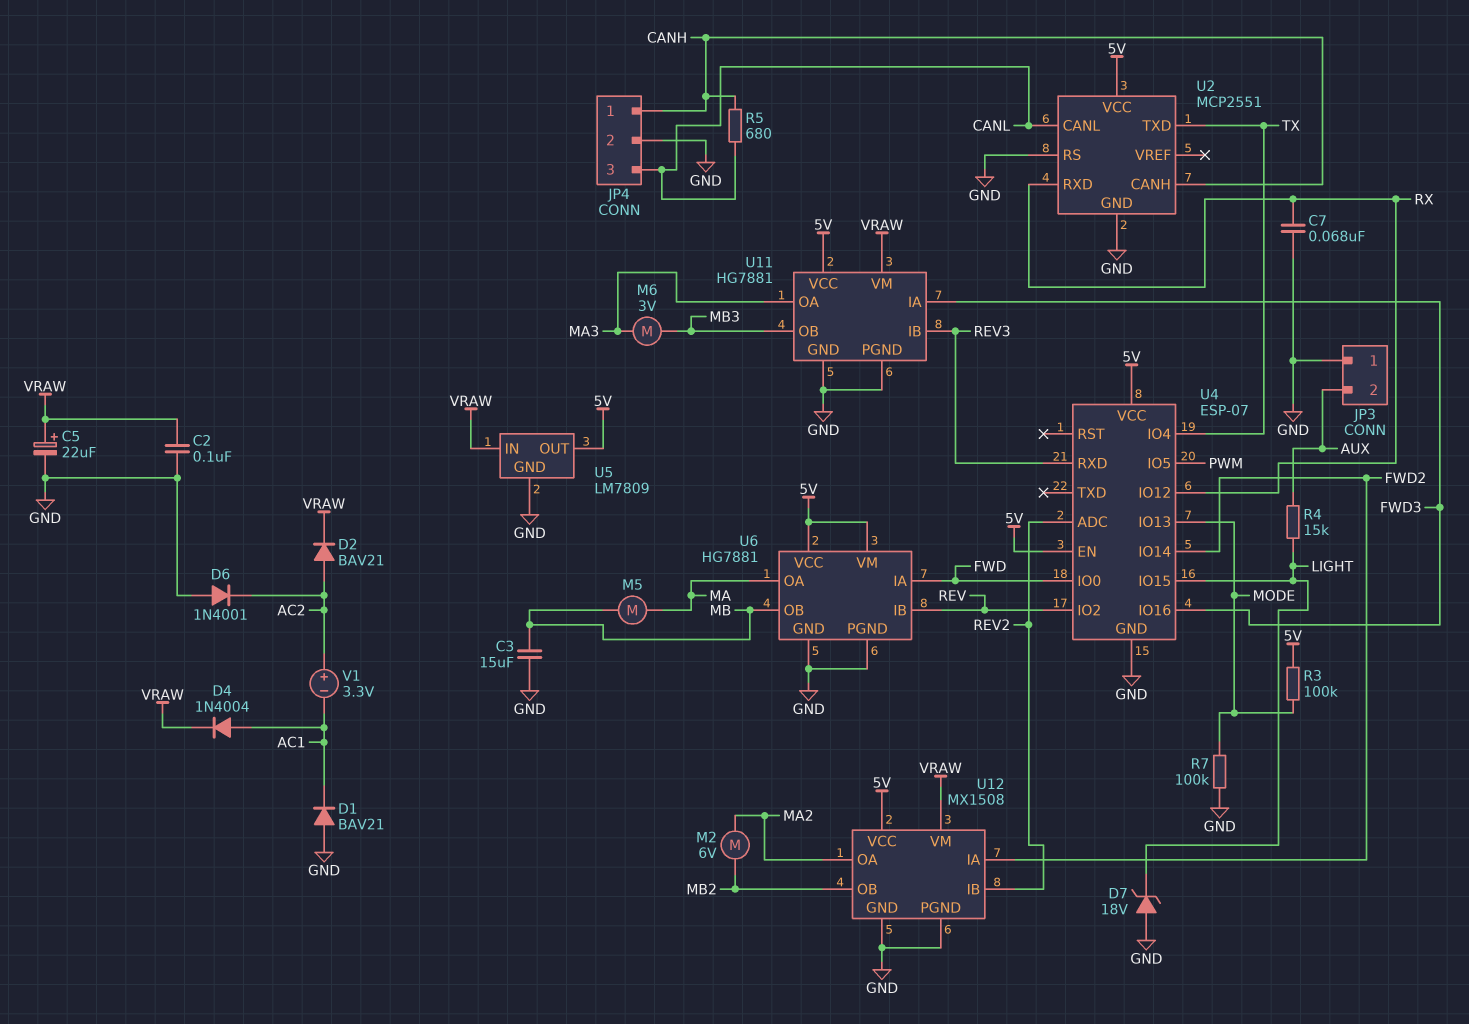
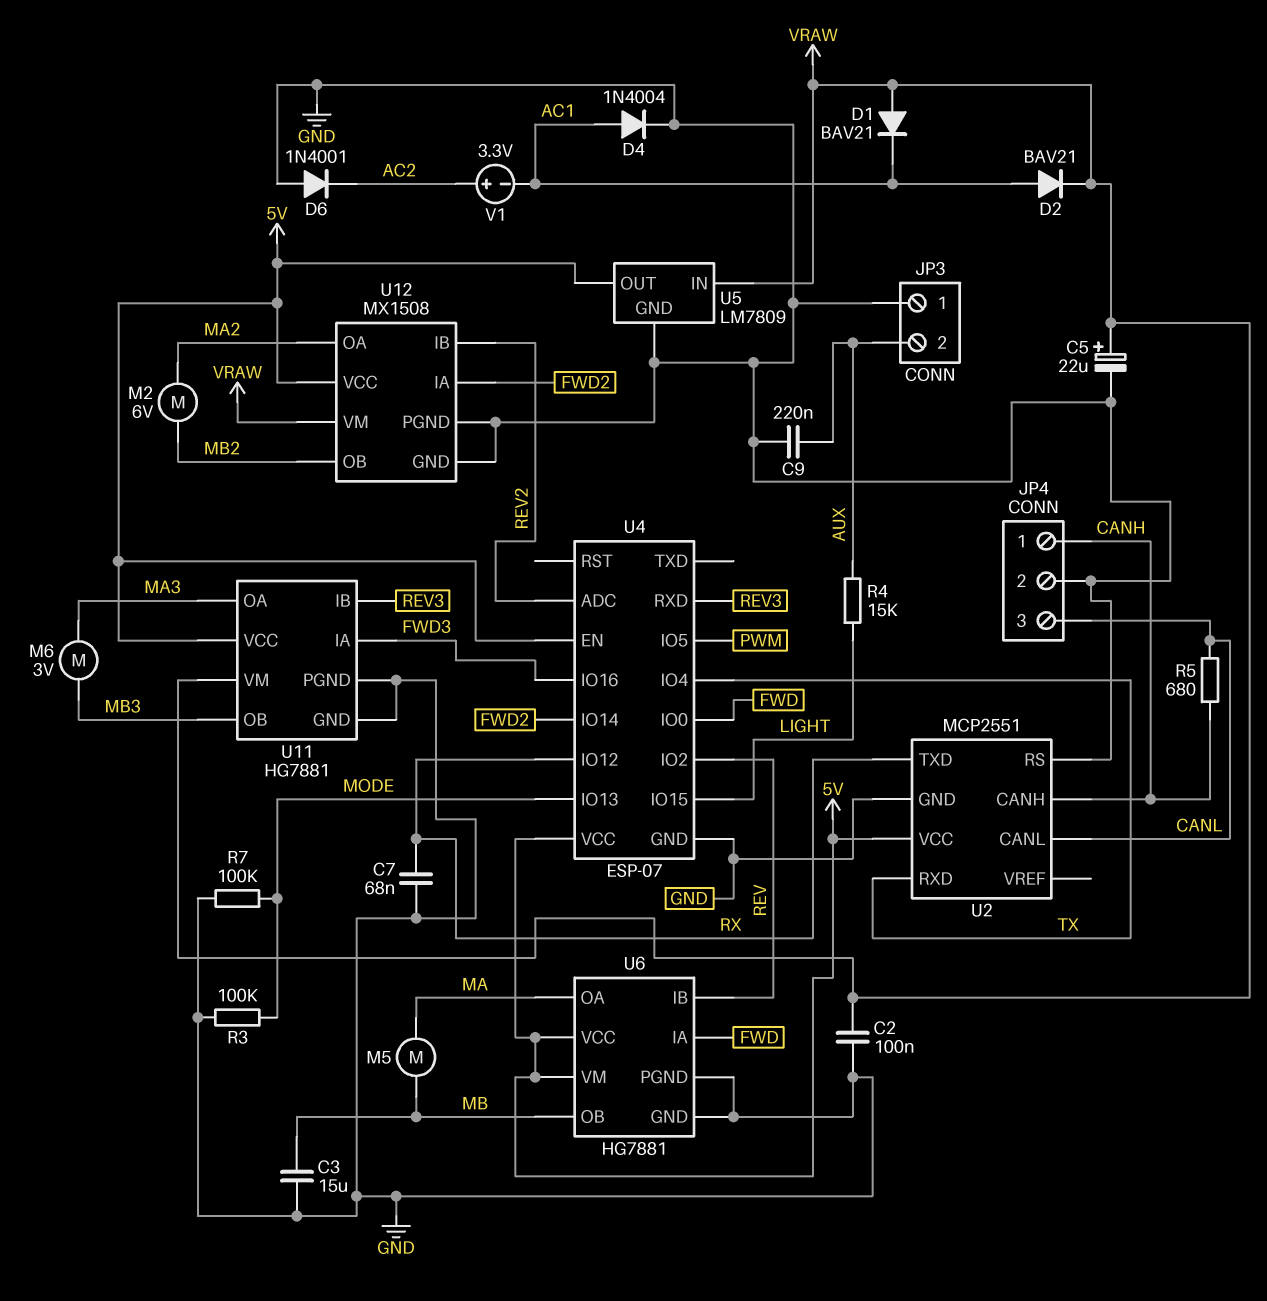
C9: none -> 220nF (AUX, GND)
D1: diode BAV21 (A GND, K AC1) -> diode BAV21 (A VRAW, K AC1)
D2: diode BAV21 (A AC2, K VRAW) -> diode BAV21 (A AC1, K VRAW)
D4: diode 1N4004 (A AC1, K VRAW) -> diode 1N4004 (A AC1, K GND)
D7: zener 18V (A GND, K LIGHT) -> none
R3: 100k (5V, MODE) -> 100k (GND, MODE)
U2 pin RXD: RX -> TX
U2 pin TXD: TX -> RX

